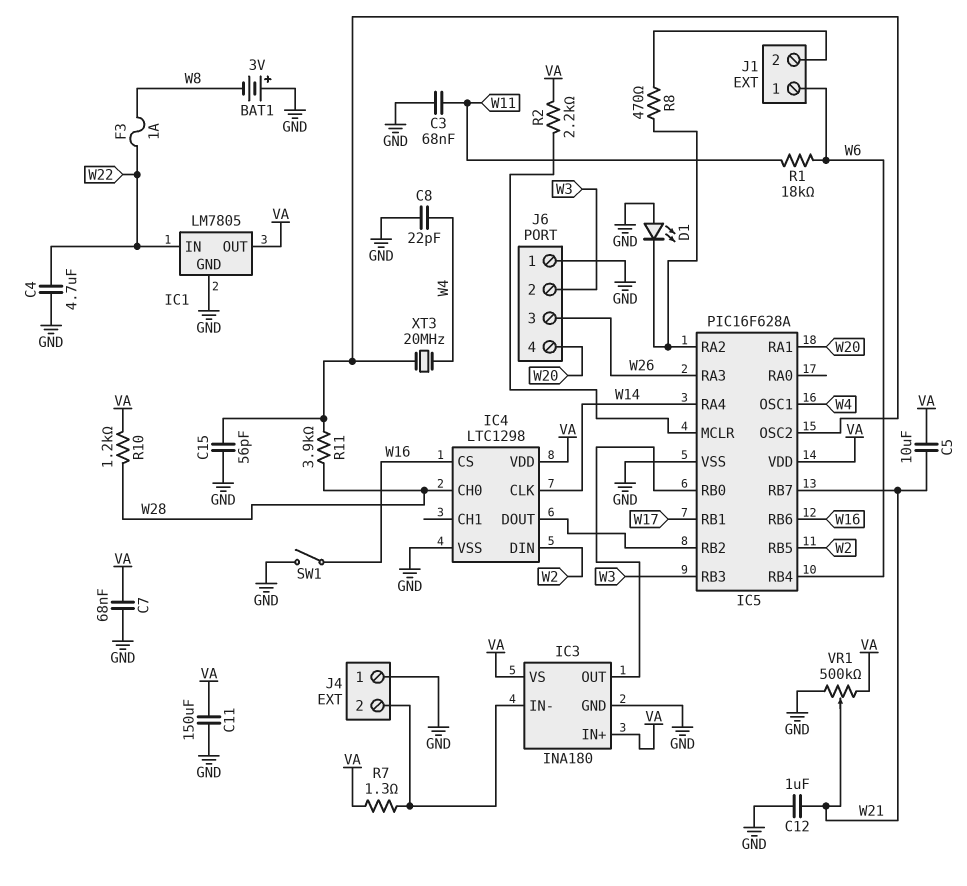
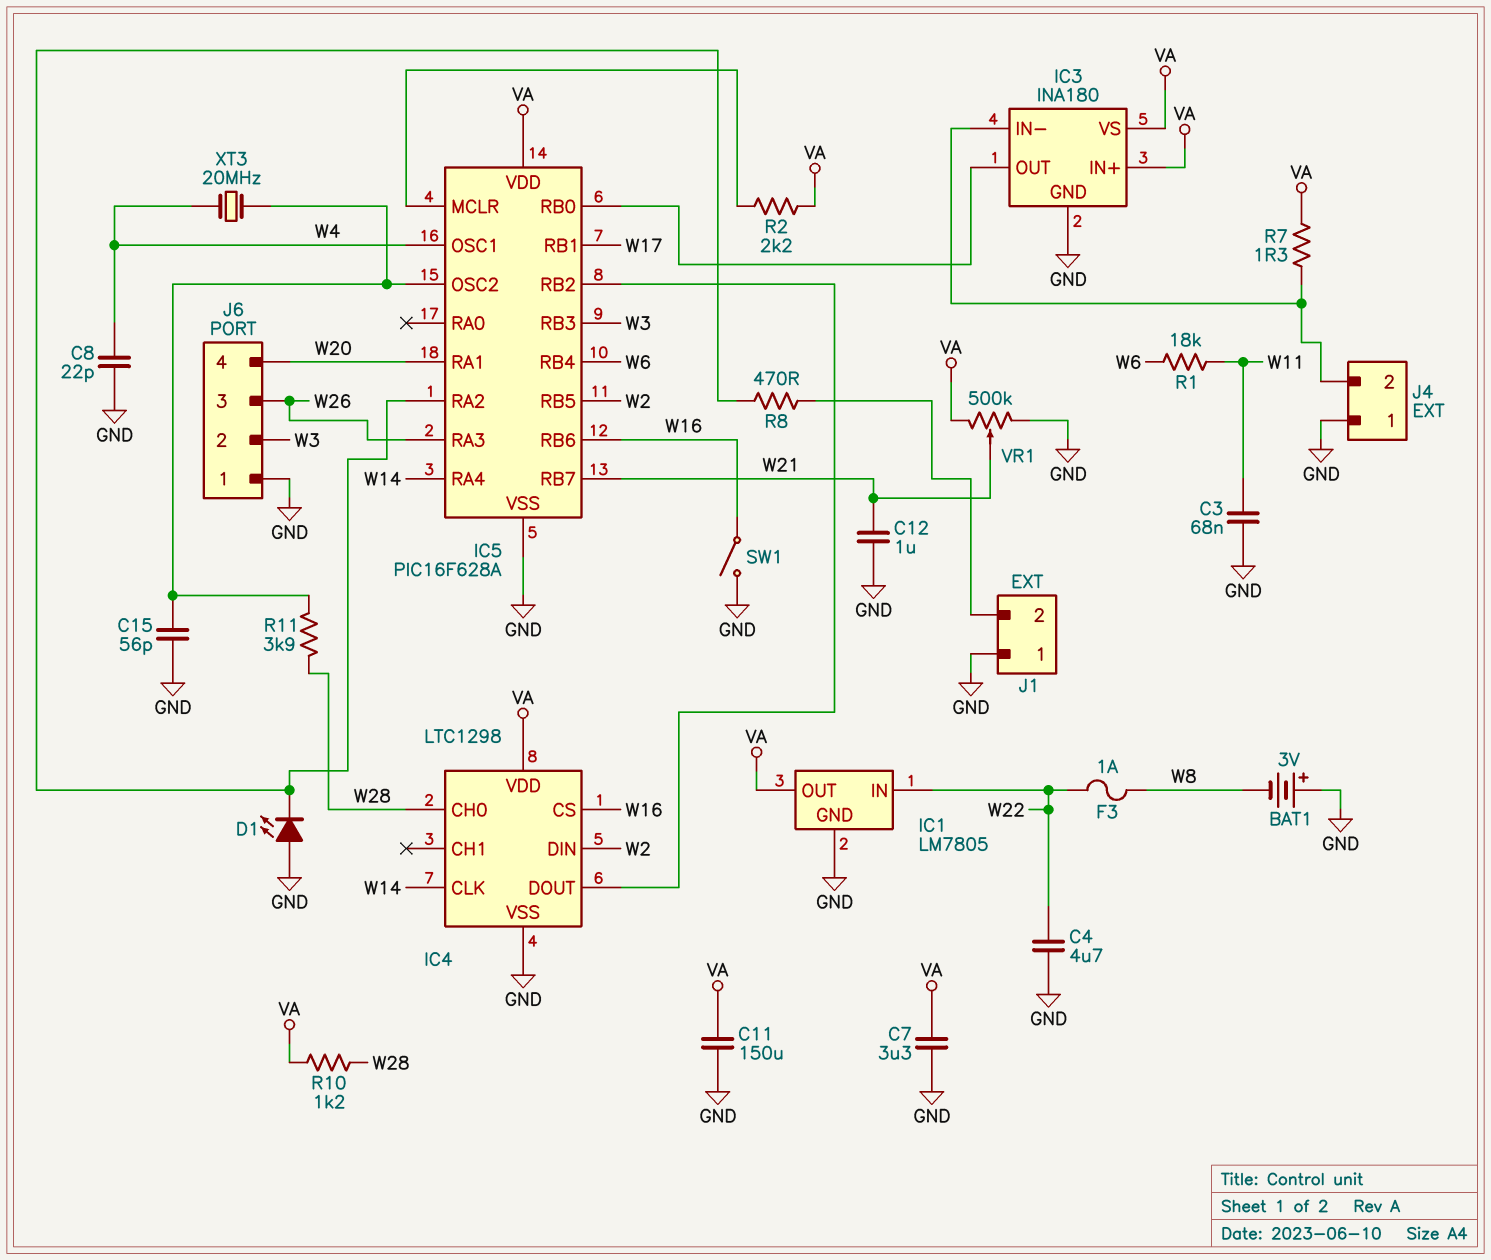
C5: 10uF (VA, W21) -> none
C7: 68nF (GND, VA) -> 3.3uF (GND, VA)
J1 pin 1: W6 -> GND

